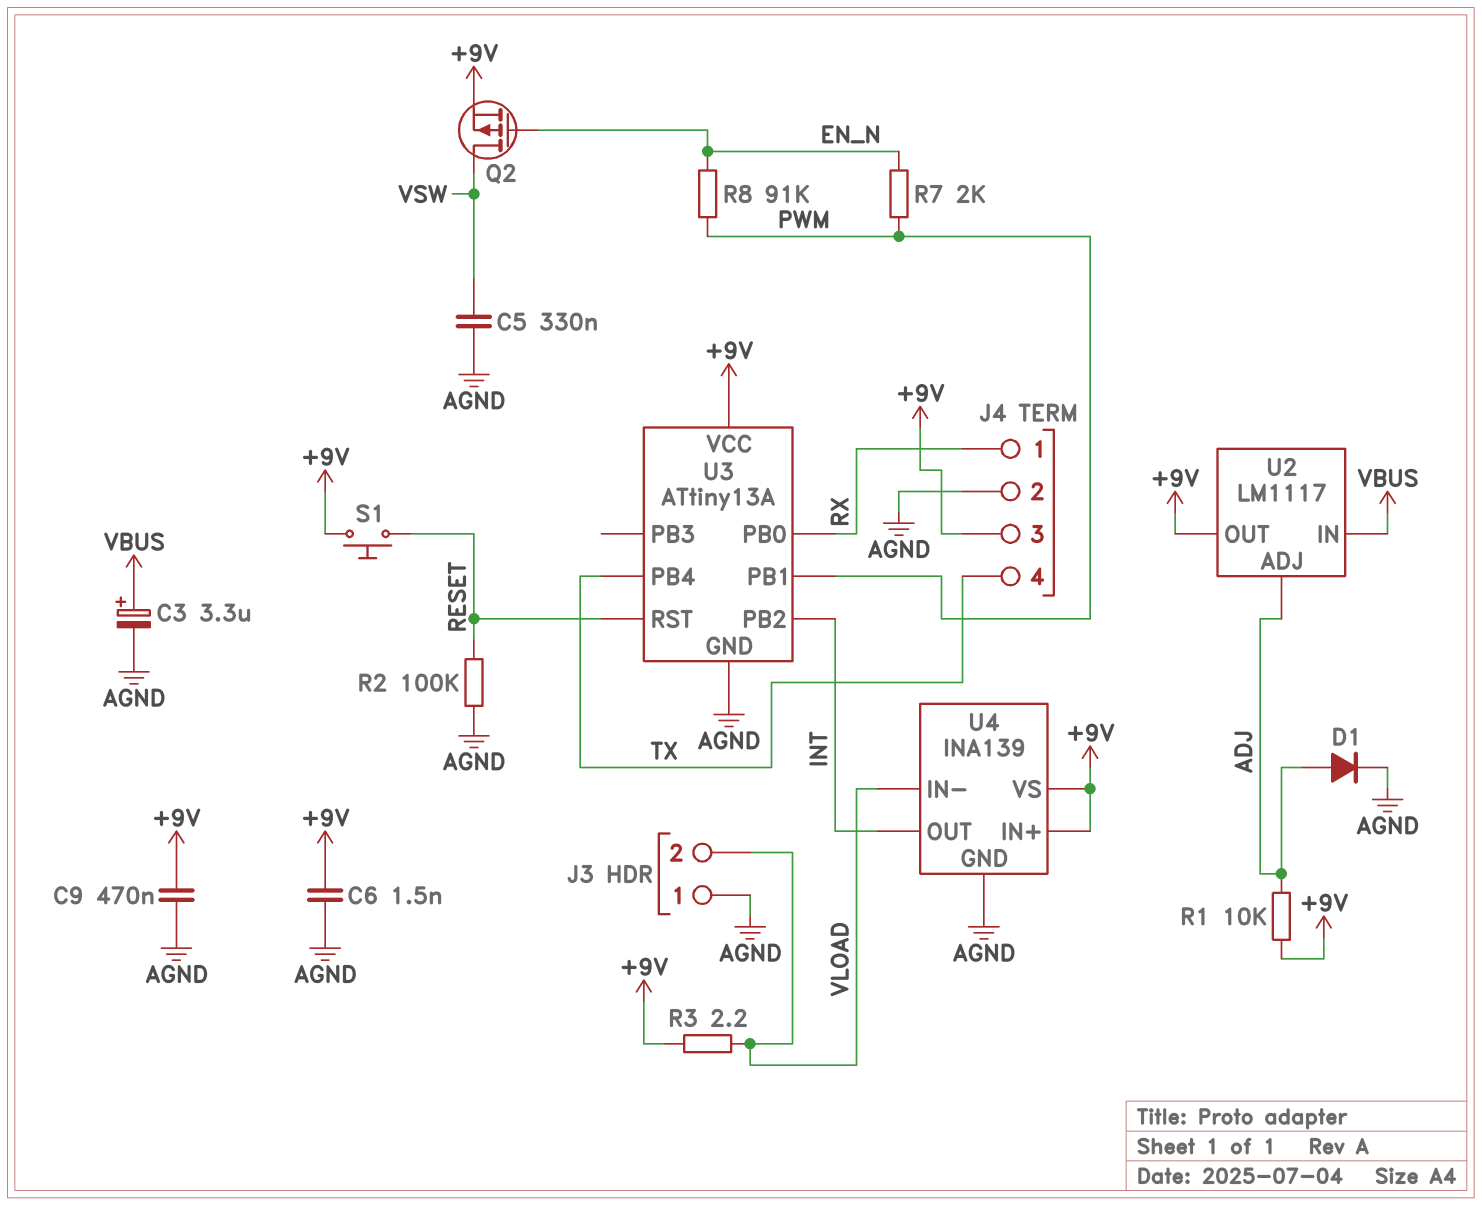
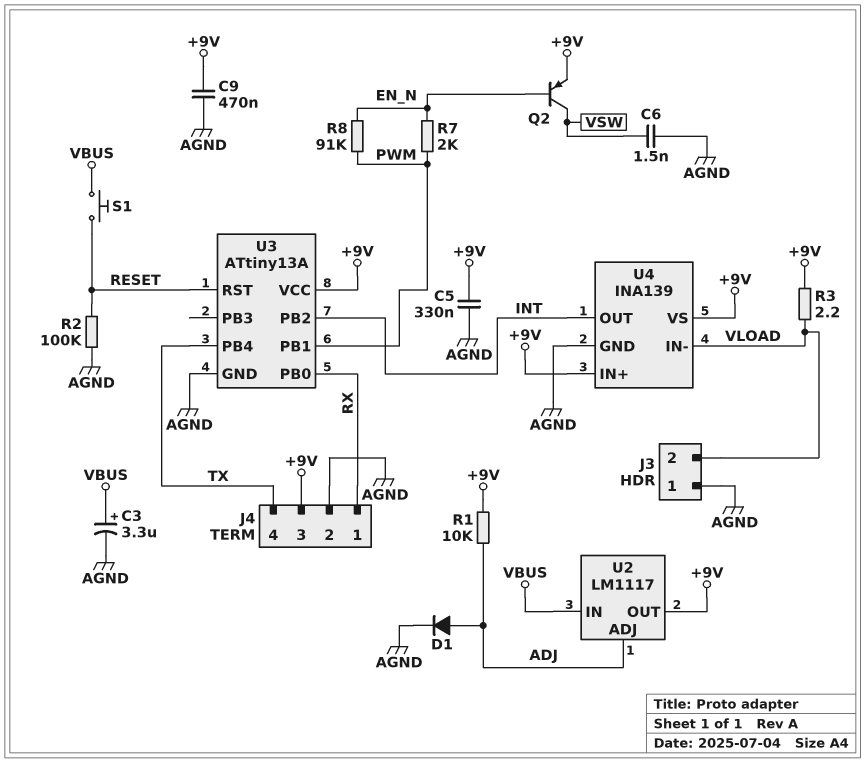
C5: 330nF (AGND, VSW) -> 330nF (+9V, AGND)
C6: 1.5nF (+9V, AGND) -> 1.5nF (AGND, VSW)
Q2: PMOS (G EN_N, D VSW, S +9V) -> PNP (B EN_N, C VSW, E +9V)
S1: button (+9V, RESET) -> button (RESET, VBUS)

